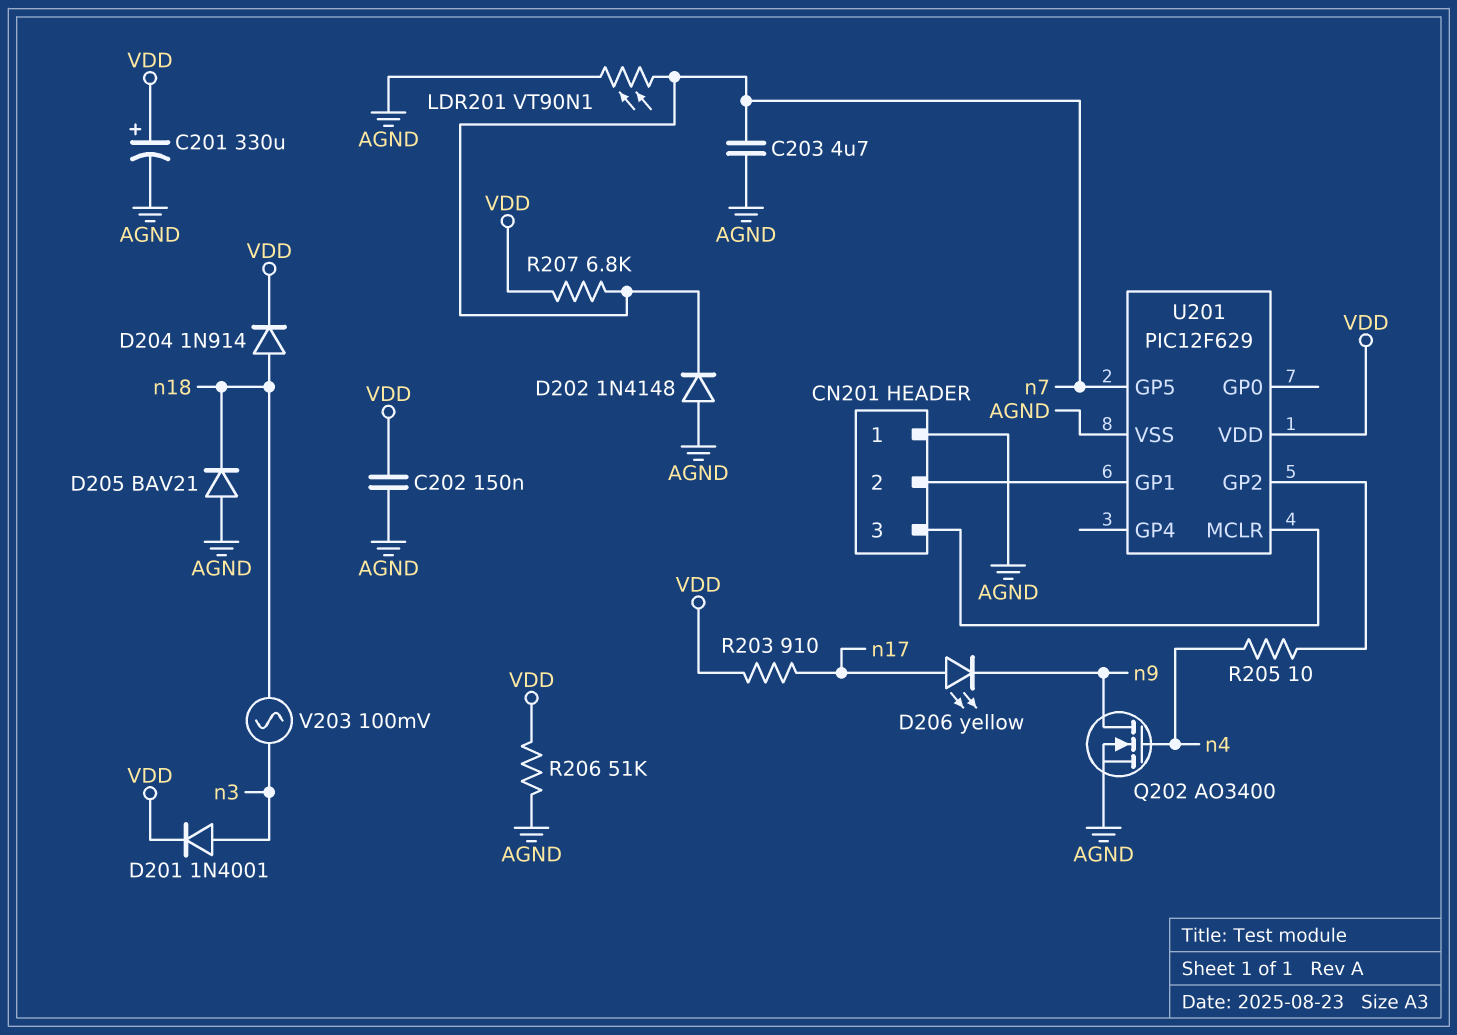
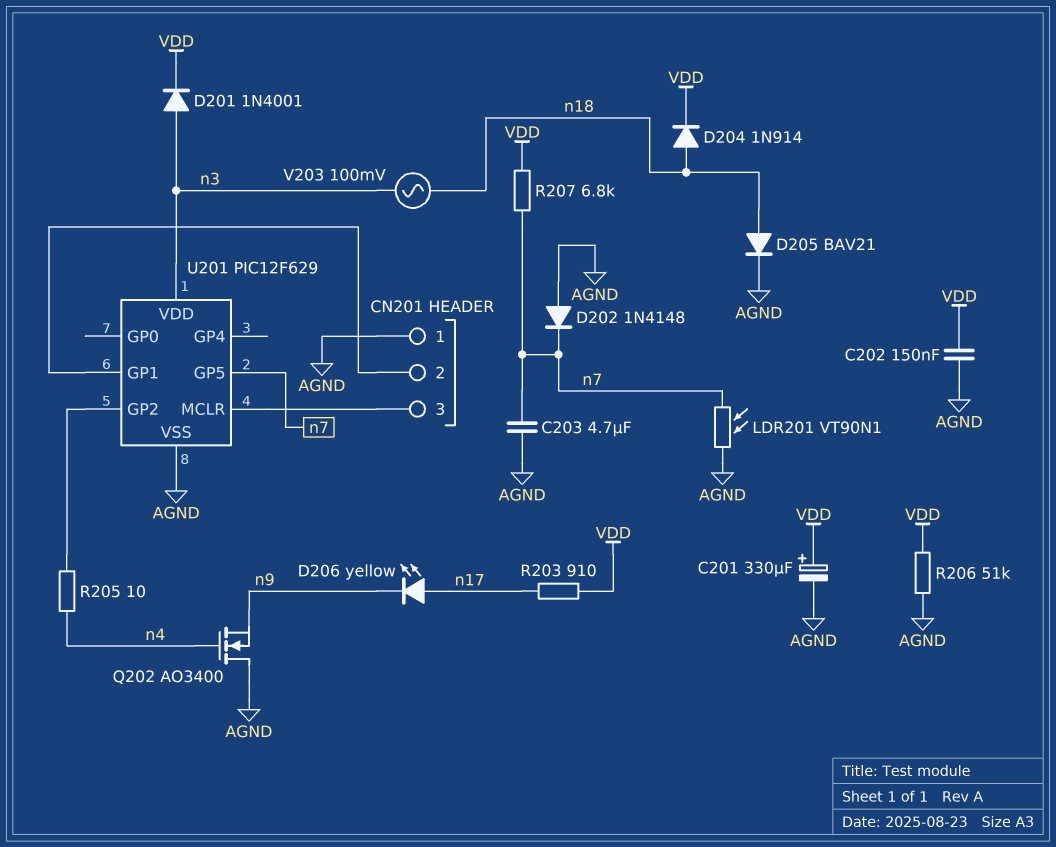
D205: diode BAV21 (A AGND, K n18) -> diode BAV21 (A n18, K AGND)
Q202: NMOS AO3400 (G n4, D n9, S AGND) -> NMOS AO3400 (G n4, D AGND, S n9)
U201 pin VDD: VDD -> n3

